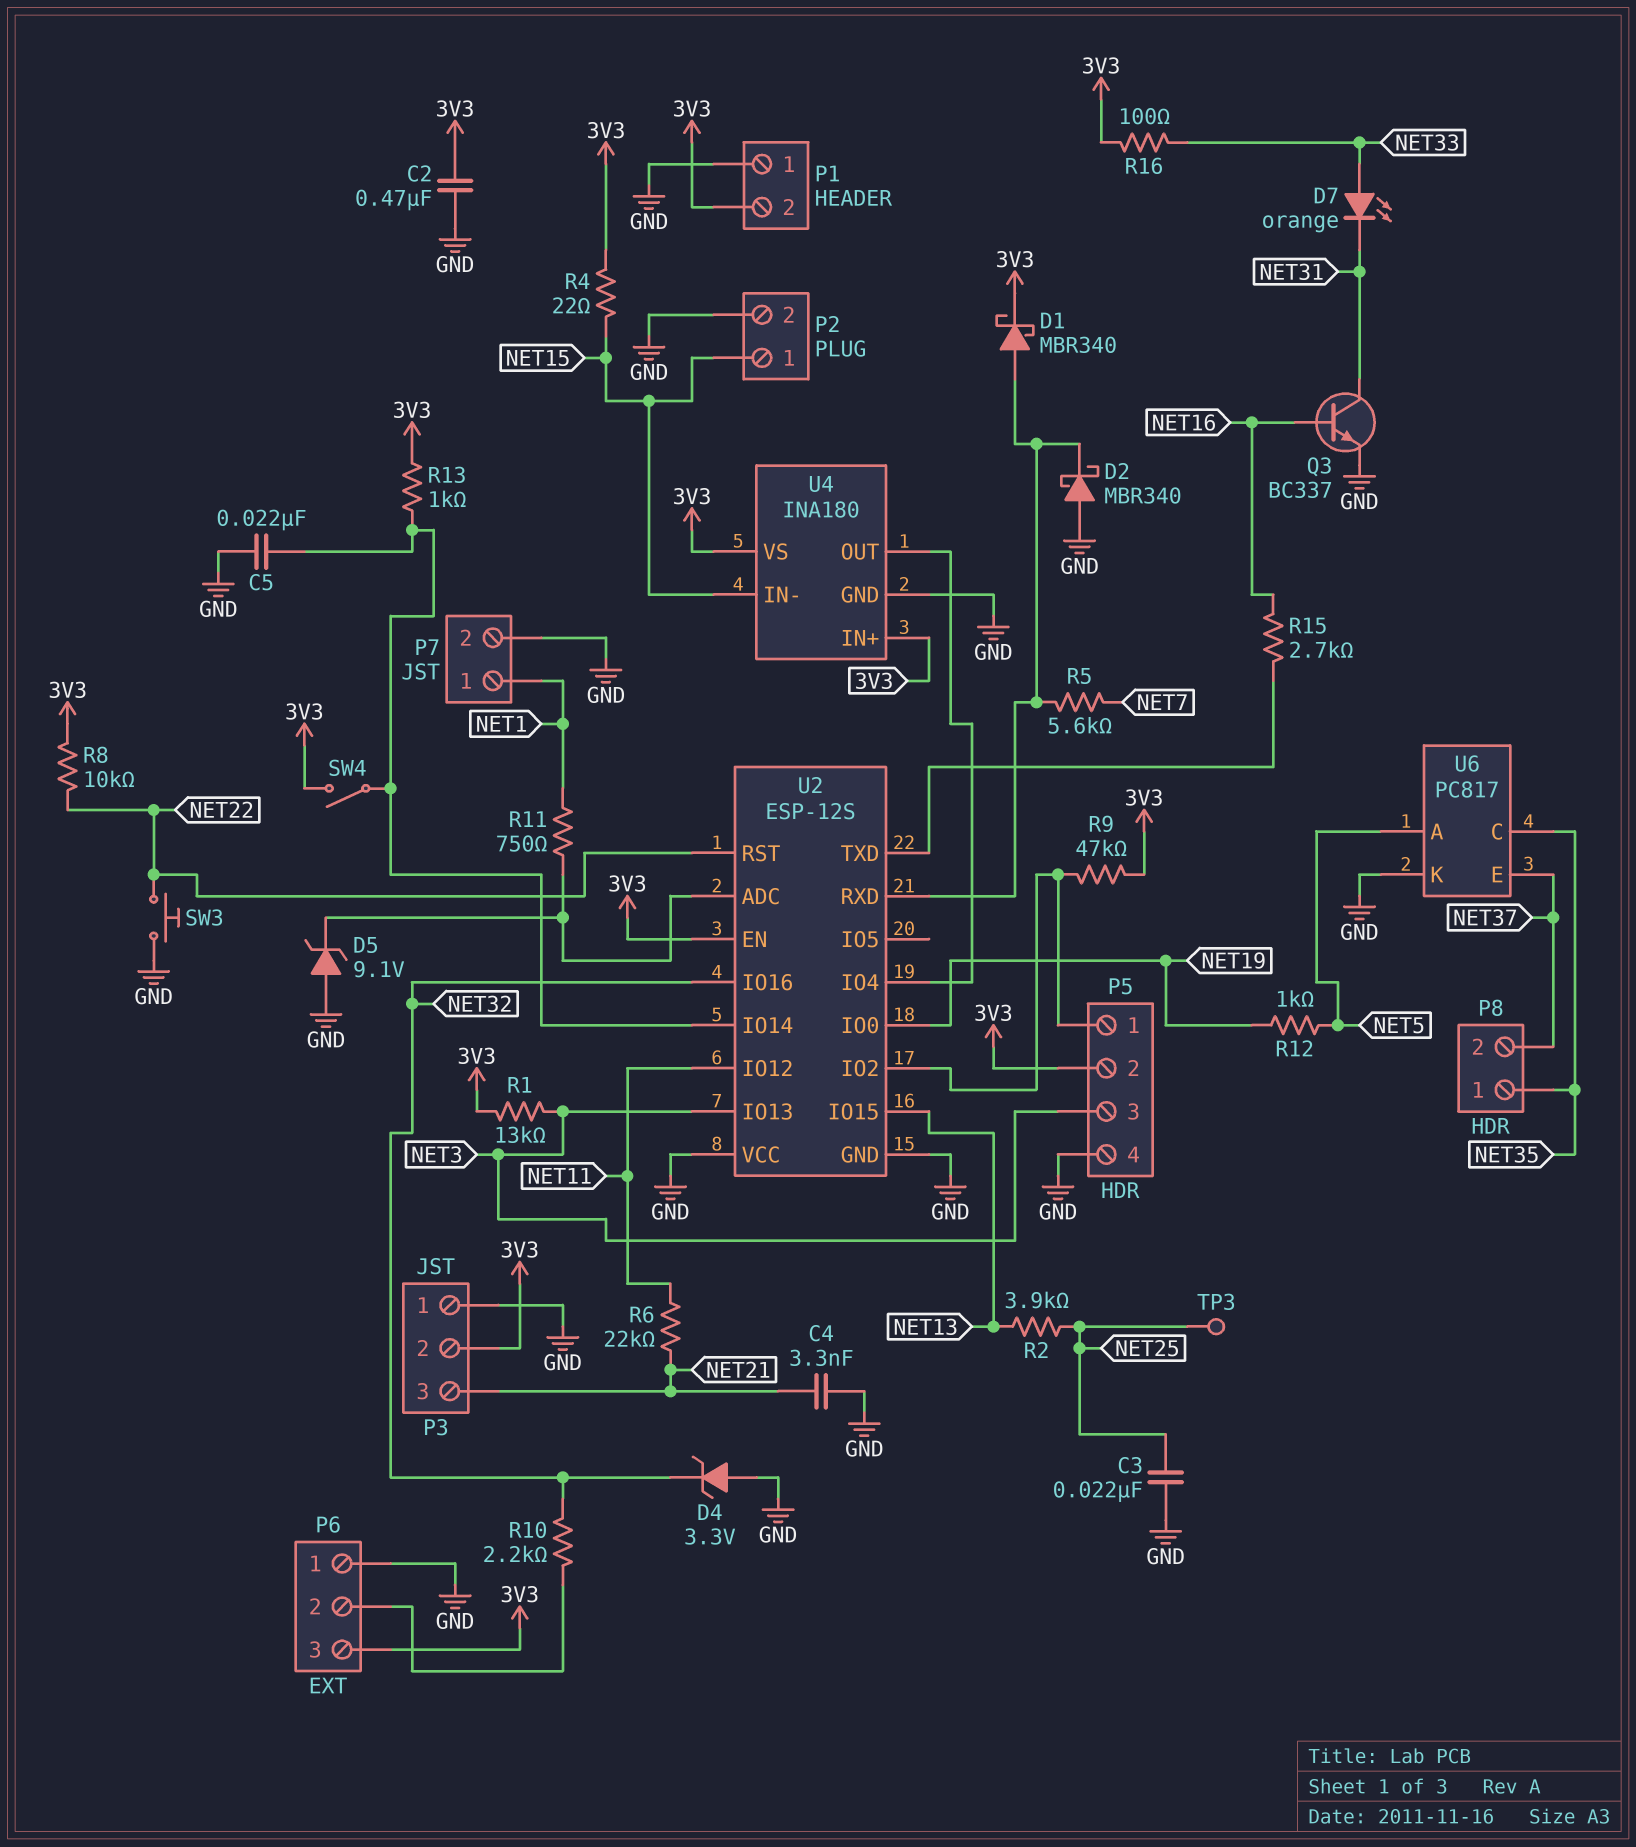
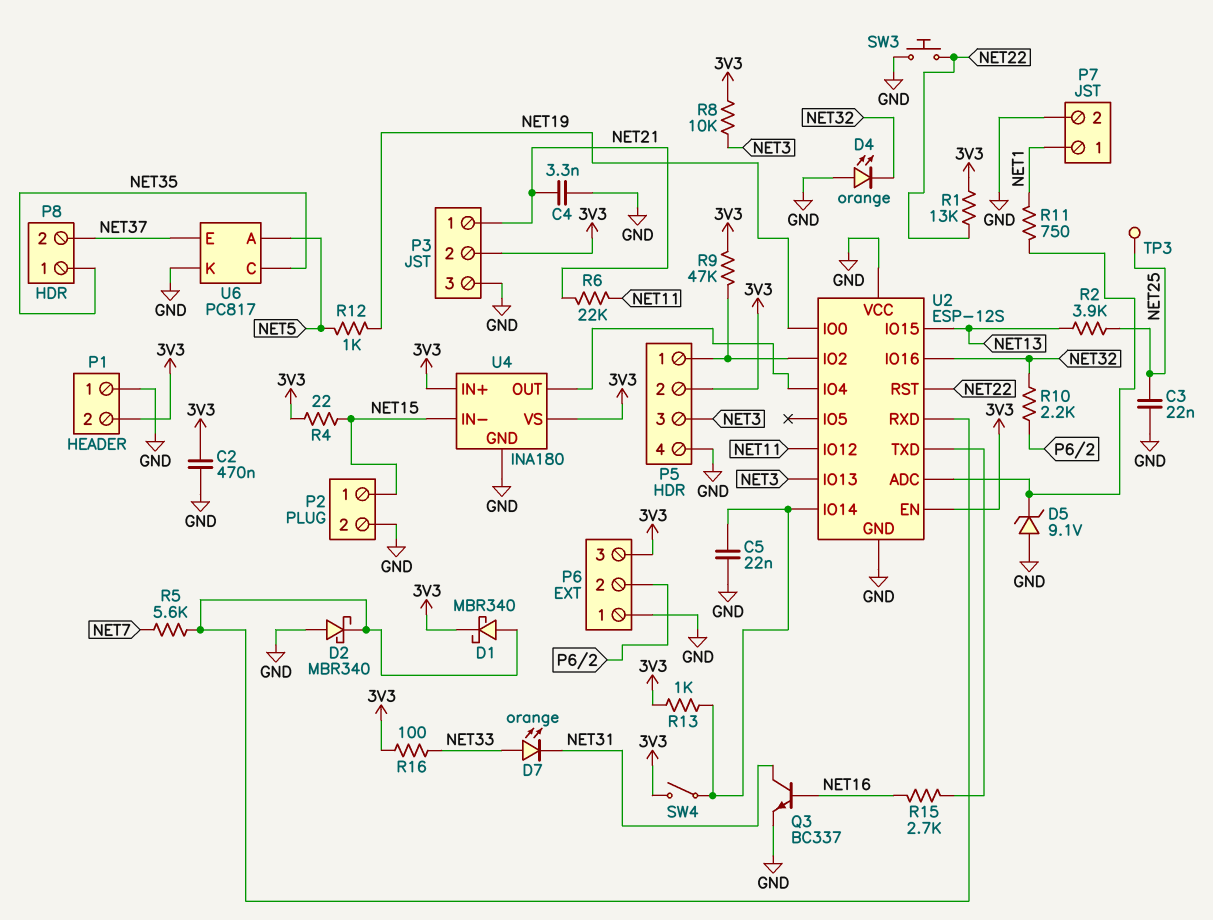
D4: zener 3.3V (A GND, K NET32) -> LED orange (A GND, K NET32)
P3 pin 1: GND -> NET21
P3 pin 3: NET21 -> GND
R1: 13k (3V3, NET3) -> 13k (3V3, NET22)
R8: 10k (3V3, NET22) -> 10k (3V3, NET3)

